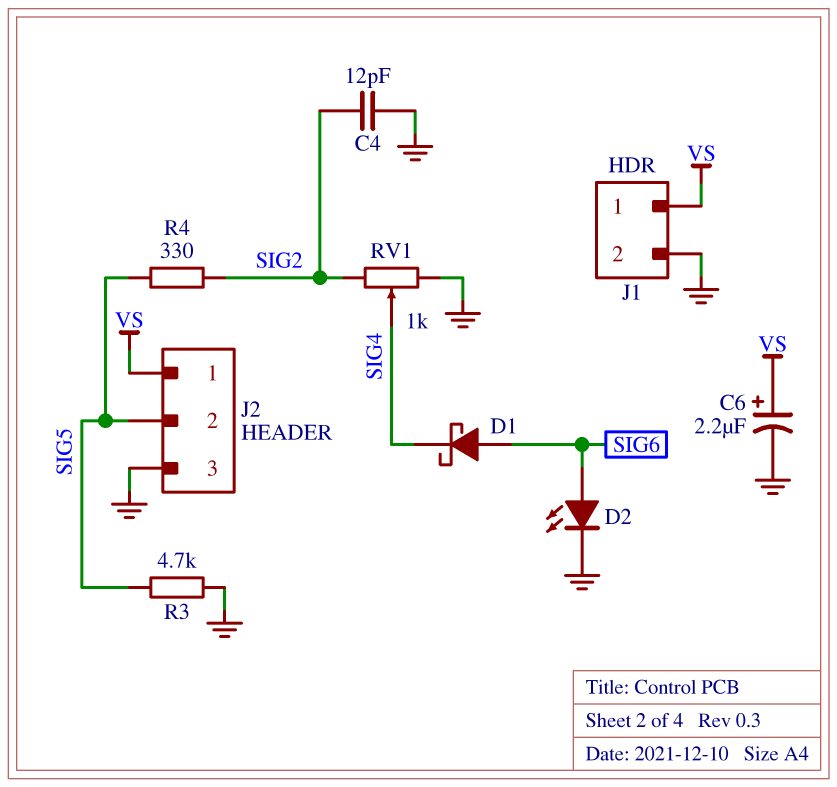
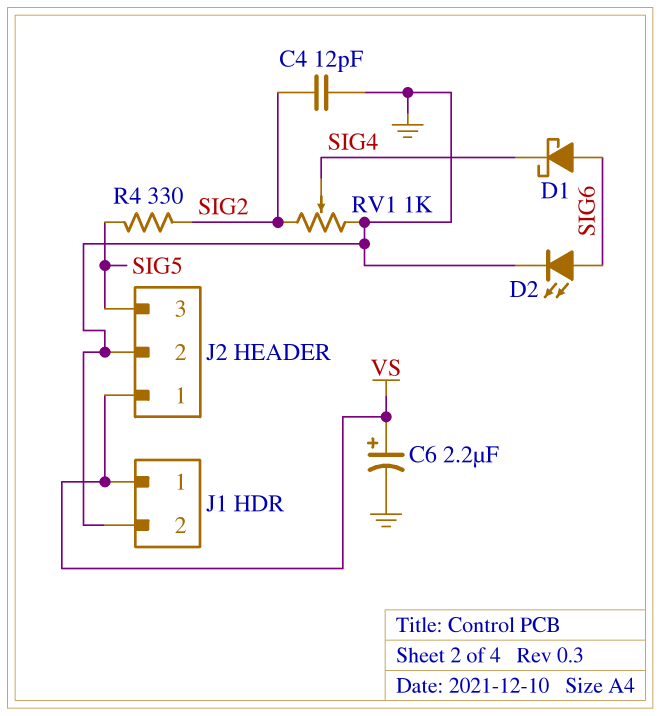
J2 pin 2: SIG5 -> GND
J2 pin 3: GND -> SIG5
R3: 4.7k (GND, SIG5) -> none

